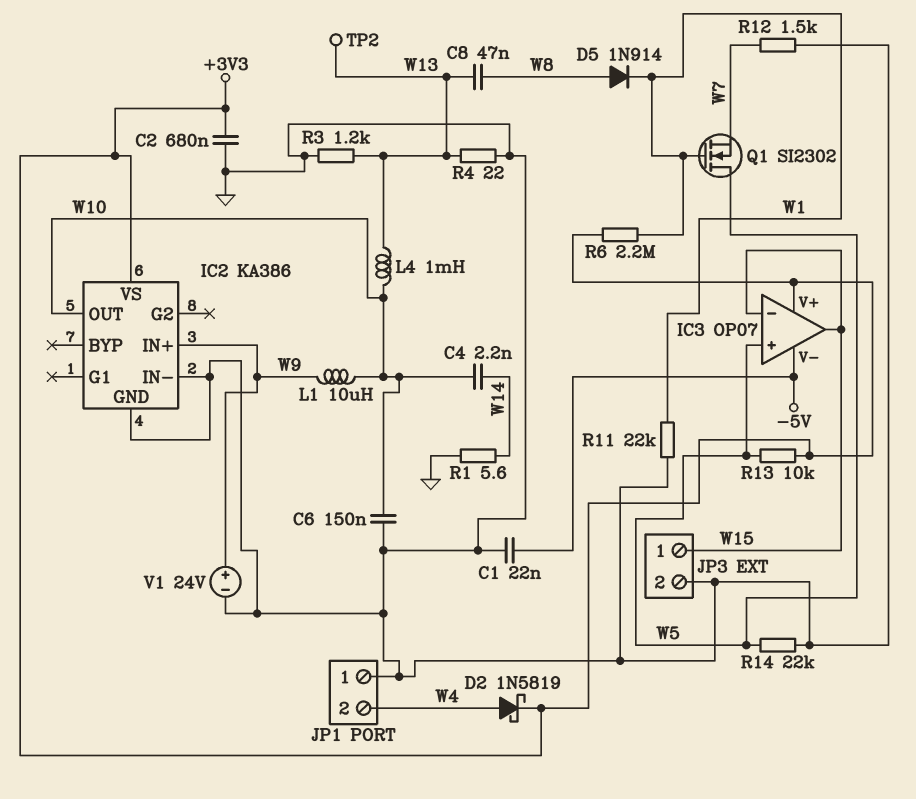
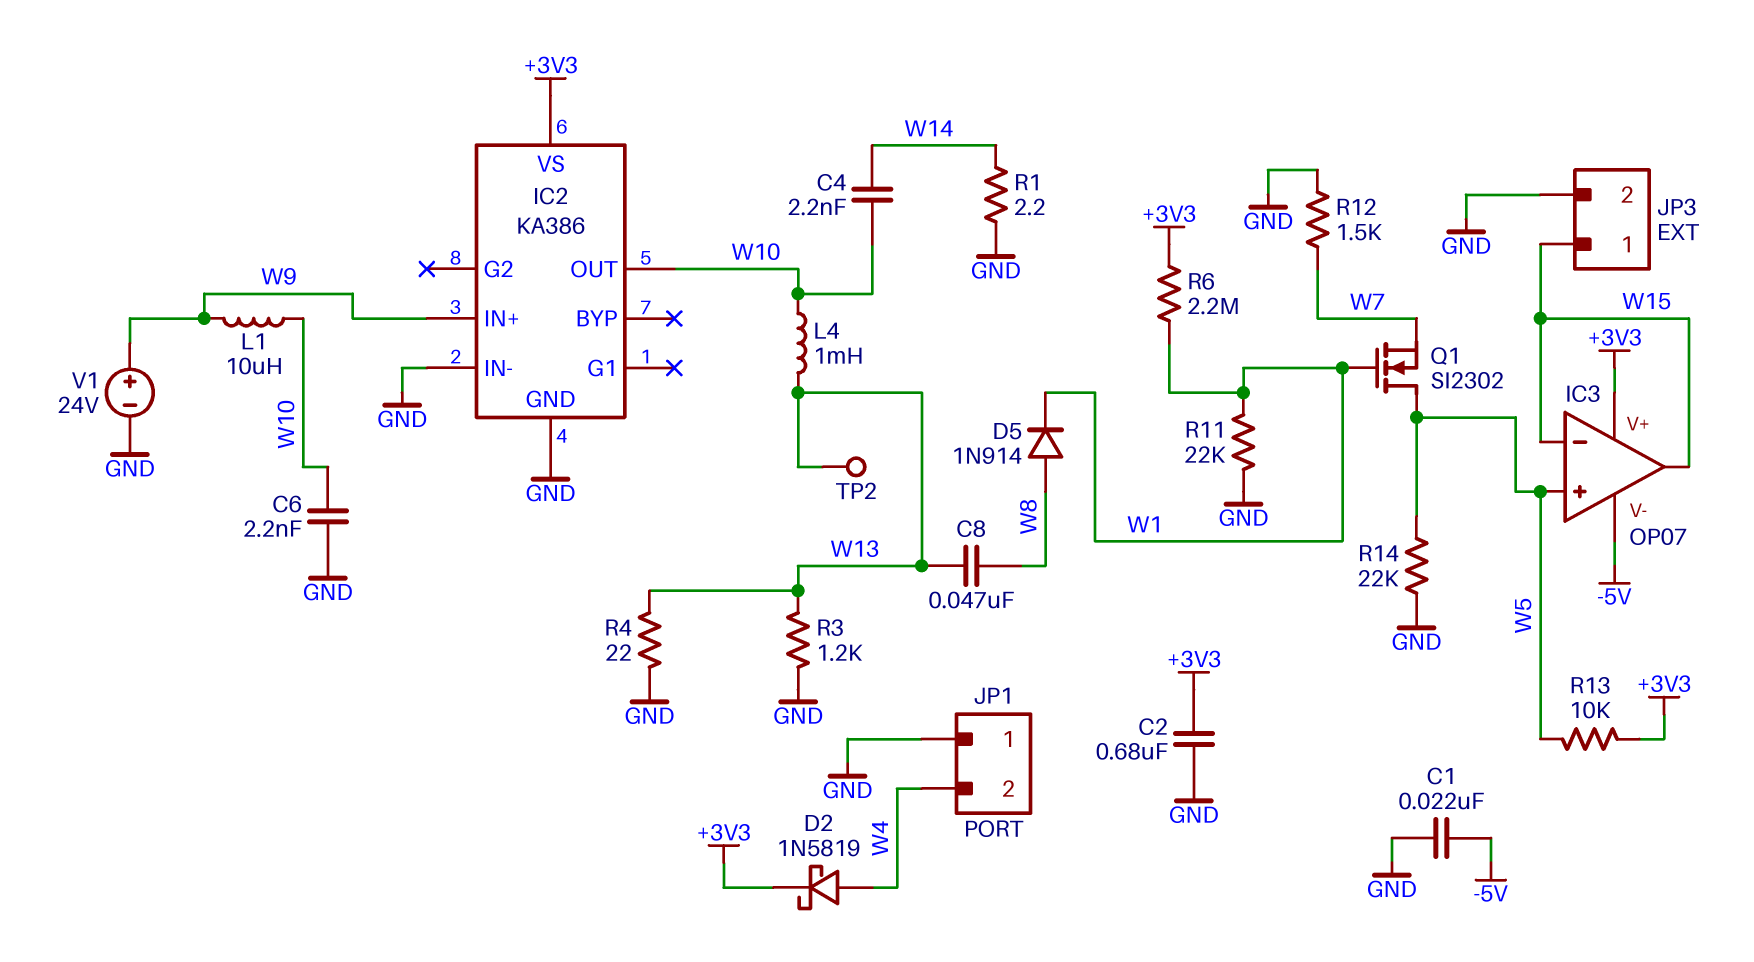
C6: 150nF (GND, W10) -> 2.2nF (GND, W10)
R1: 5.6 (GND, W14) -> 2.2 (GND, W14)

